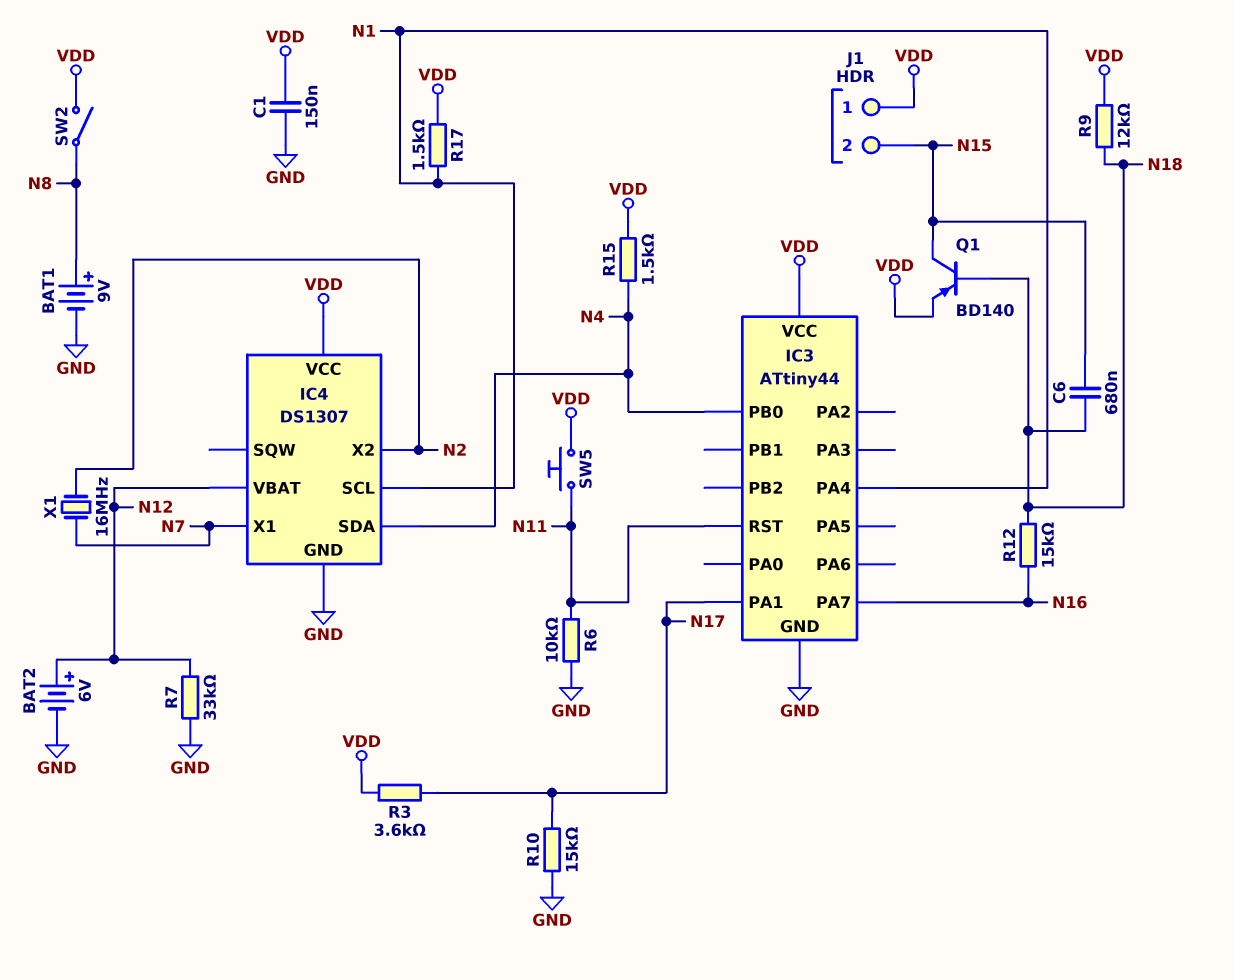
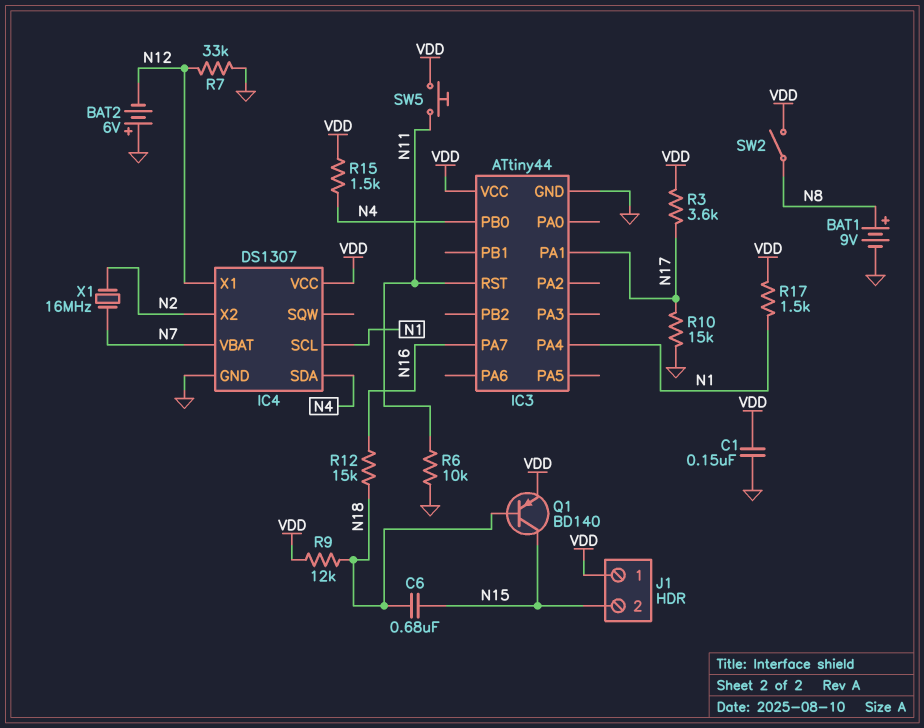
BAT2: 6V (plus N12, minus GND) -> 6V (plus GND, minus N12)
IC4 pin VBAT: N12 -> N7
IC4 pin X1: N7 -> N12

